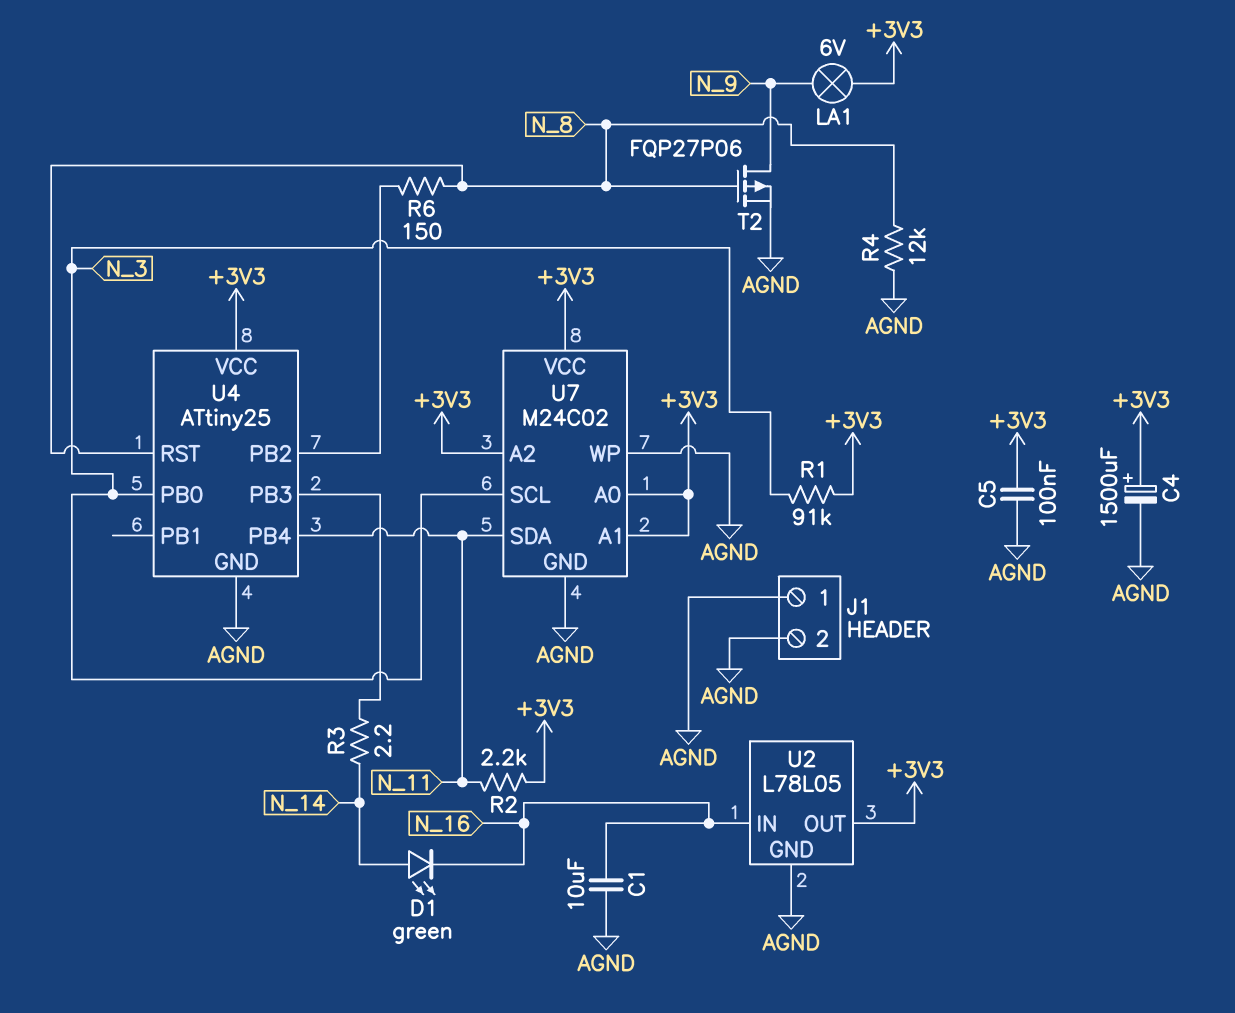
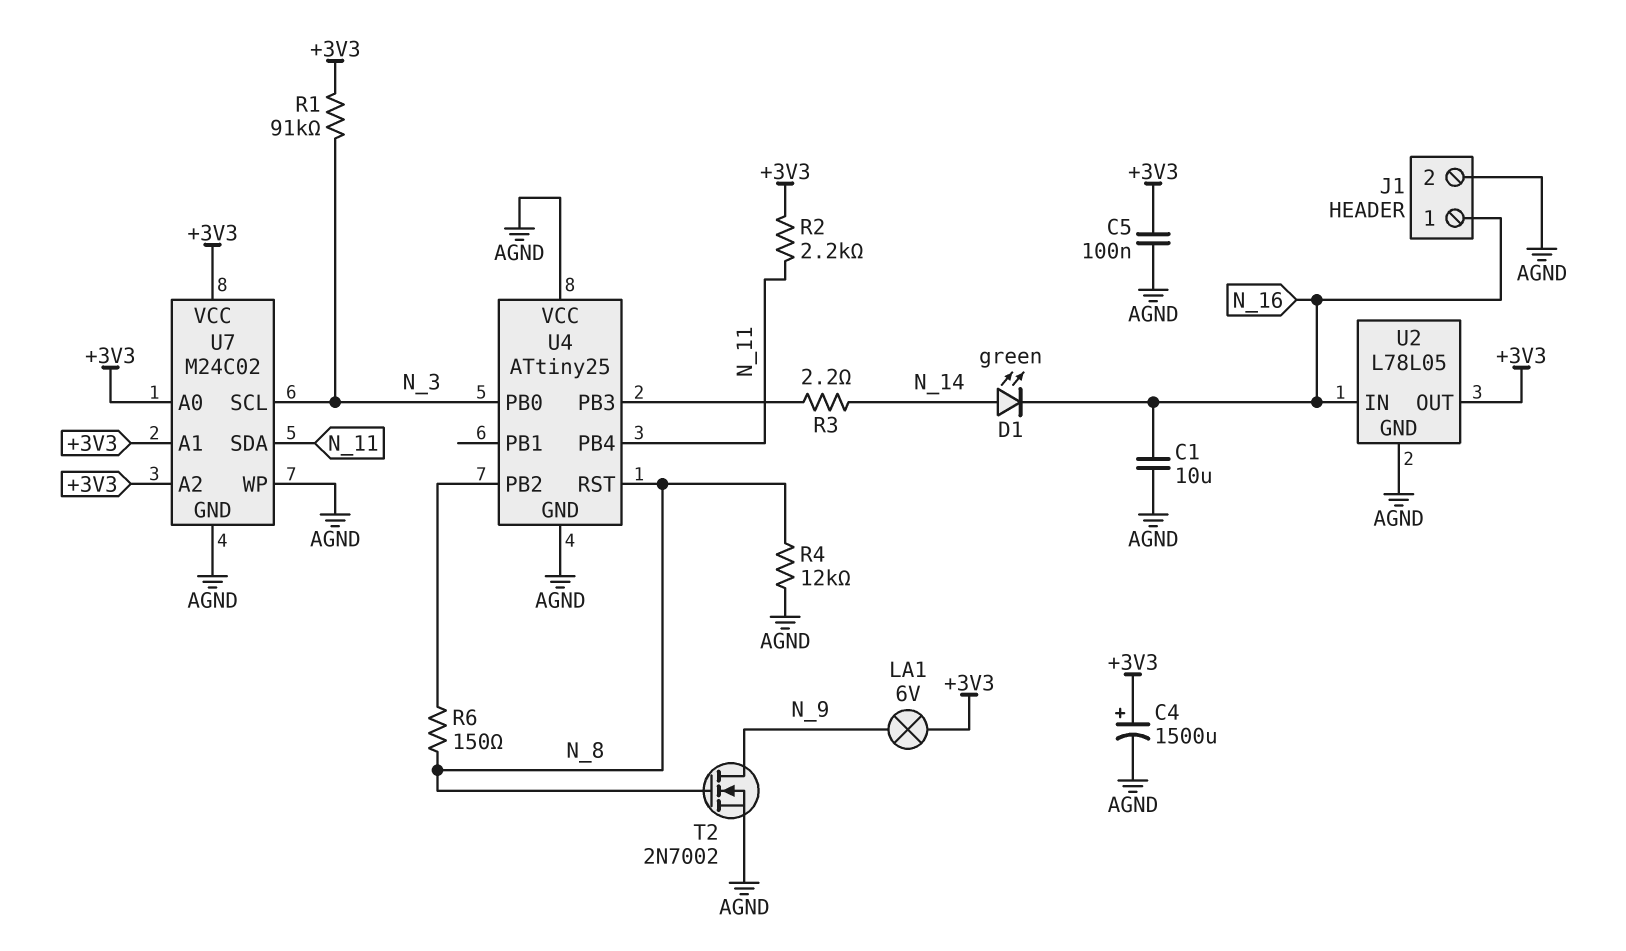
J1 pin 1: AGND -> N_16
T2: PMOS FQP27P06 (G N_8, D N_9, S AGND) -> NMOS 2N7002 (G N_8, D N_9, S AGND)
U4 pin VCC: +3V3 -> AGND

